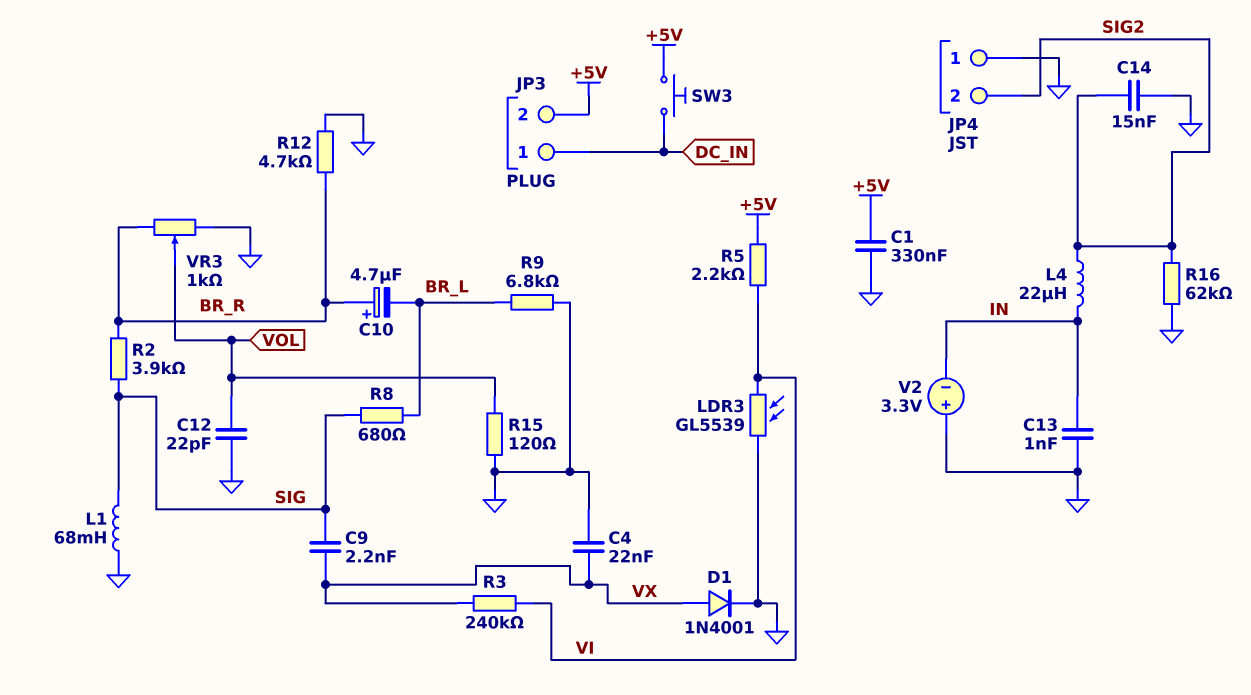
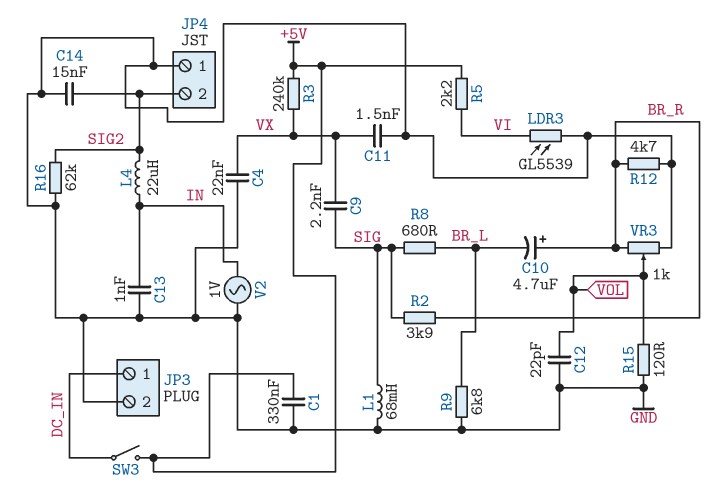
C11: none -> 1.5nF (GND, VX)
D1: diode 1N4001 (A VX, K GND) -> none
JP3 pin 2: +5V -> GND
R3: 240k (VI, VX) -> 240k (+5V, VX)
SW3: button (+5V, DC_IN) -> switch (+5V, DC_IN)
V2: 3.3V (plus GND, minus IN) -> AC 1V (GND, IN)

